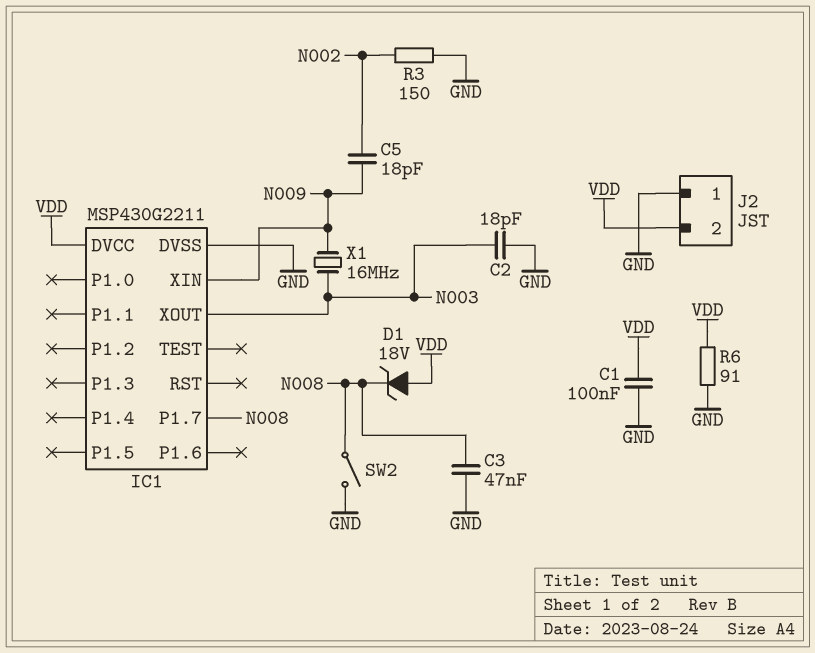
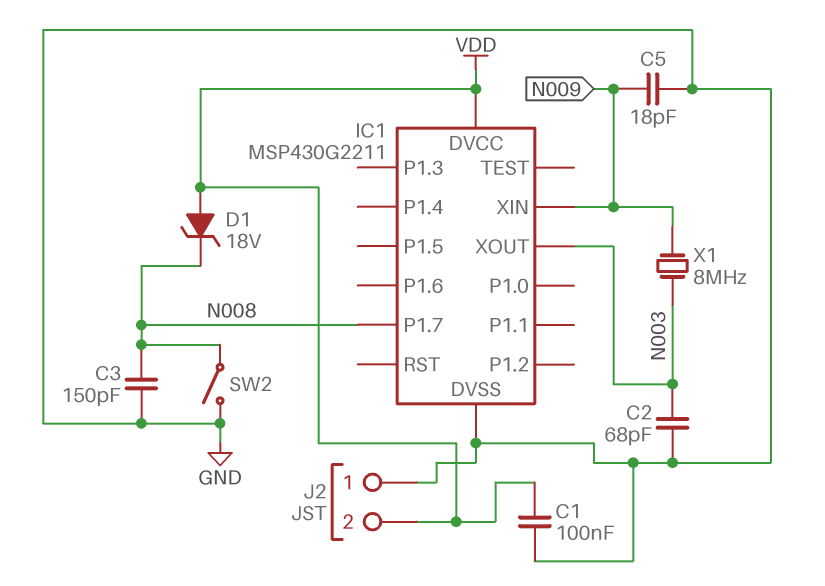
C2: 18pF (GND, N003) -> 68pF (GND, N003)
C3: 47nF (GND, N008) -> 150pF (GND, N008)
C5: 18pF (N002, N009) -> 18pF (GND, N009)
R3: 150 (GND, N002) -> none
R6: 91 (GND, VDD) -> none
X1: 16MHz (N003, N009) -> 8MHz (N003, N009)

